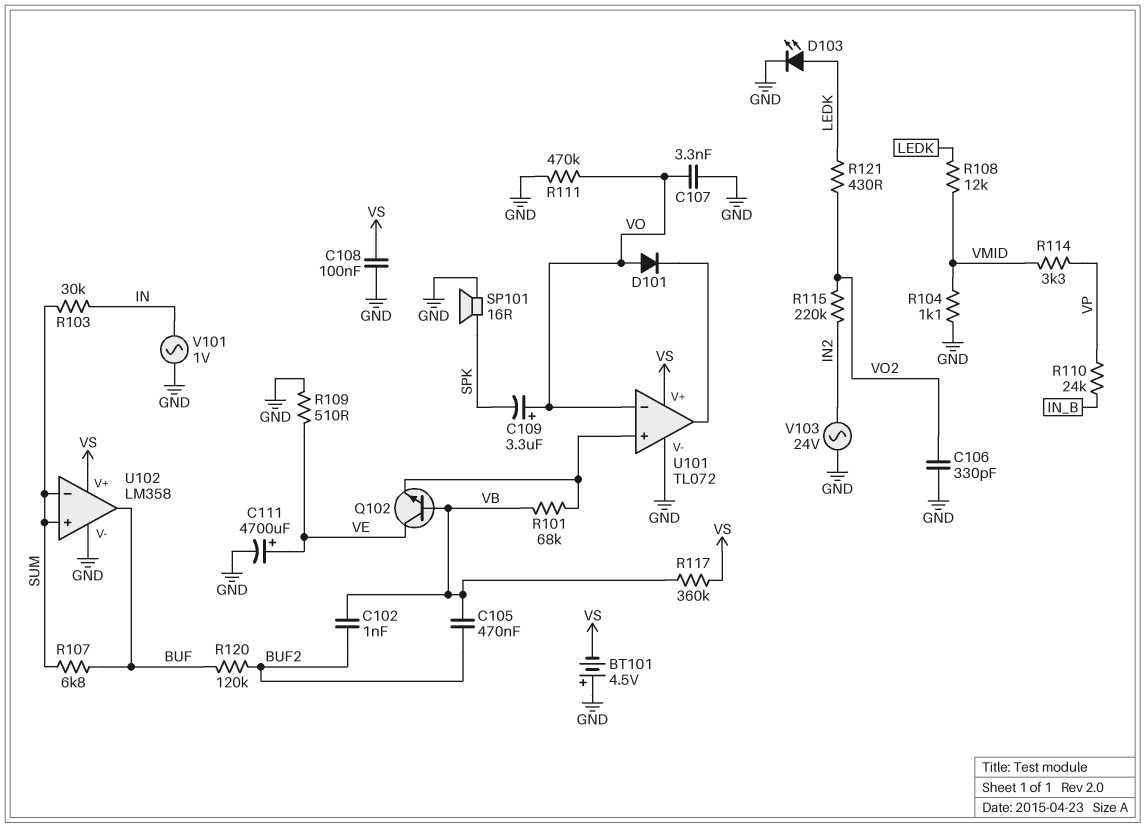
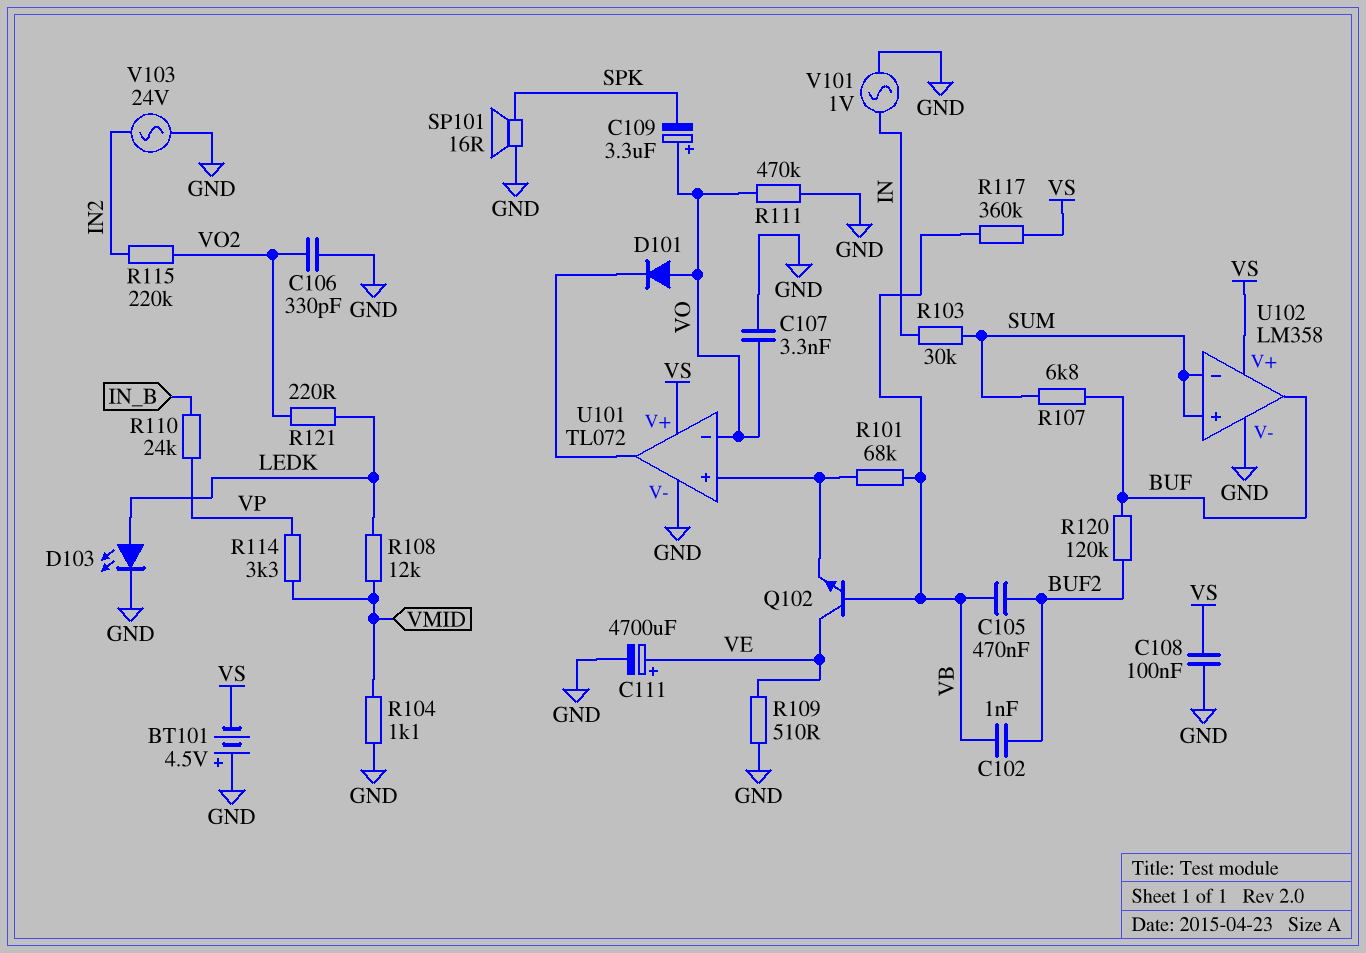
R121: 430 (LEDK, VO2) -> 220 (LEDK, VO2)

